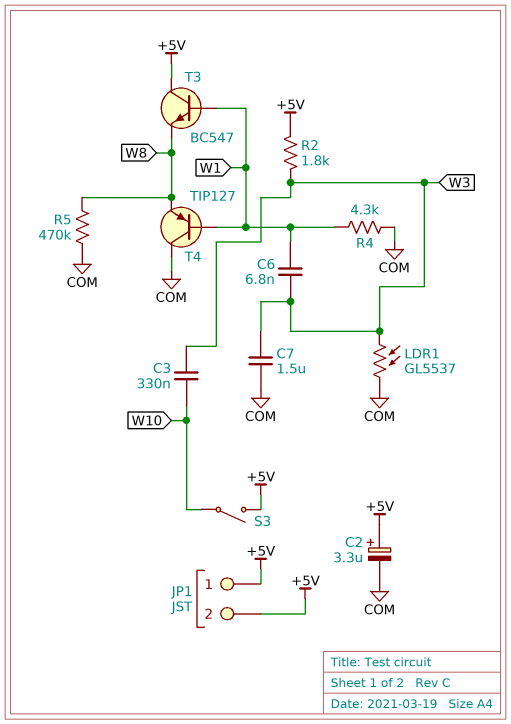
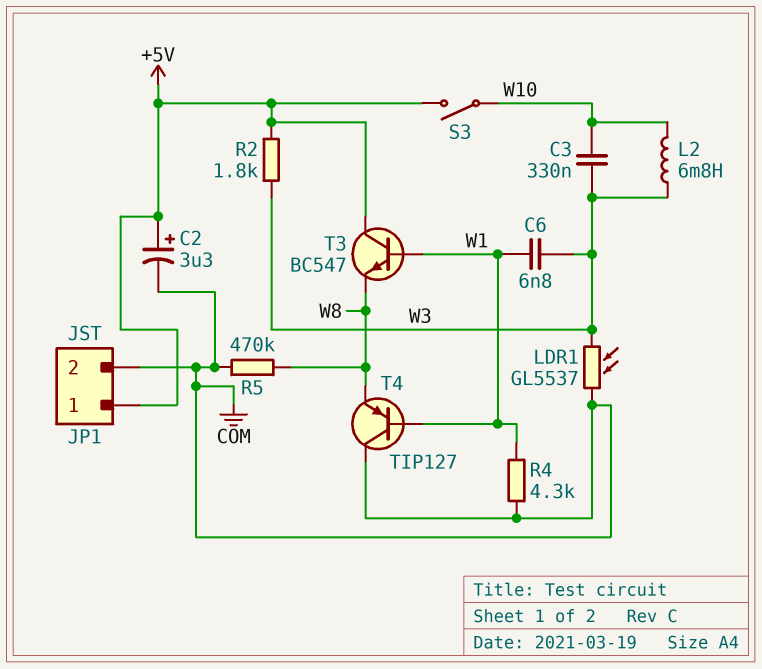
C7: 1.5uF (COM, W3) -> none
JP1 pin 2: +5V -> COM
L2: none -> 6.8mH (W3, W10)

